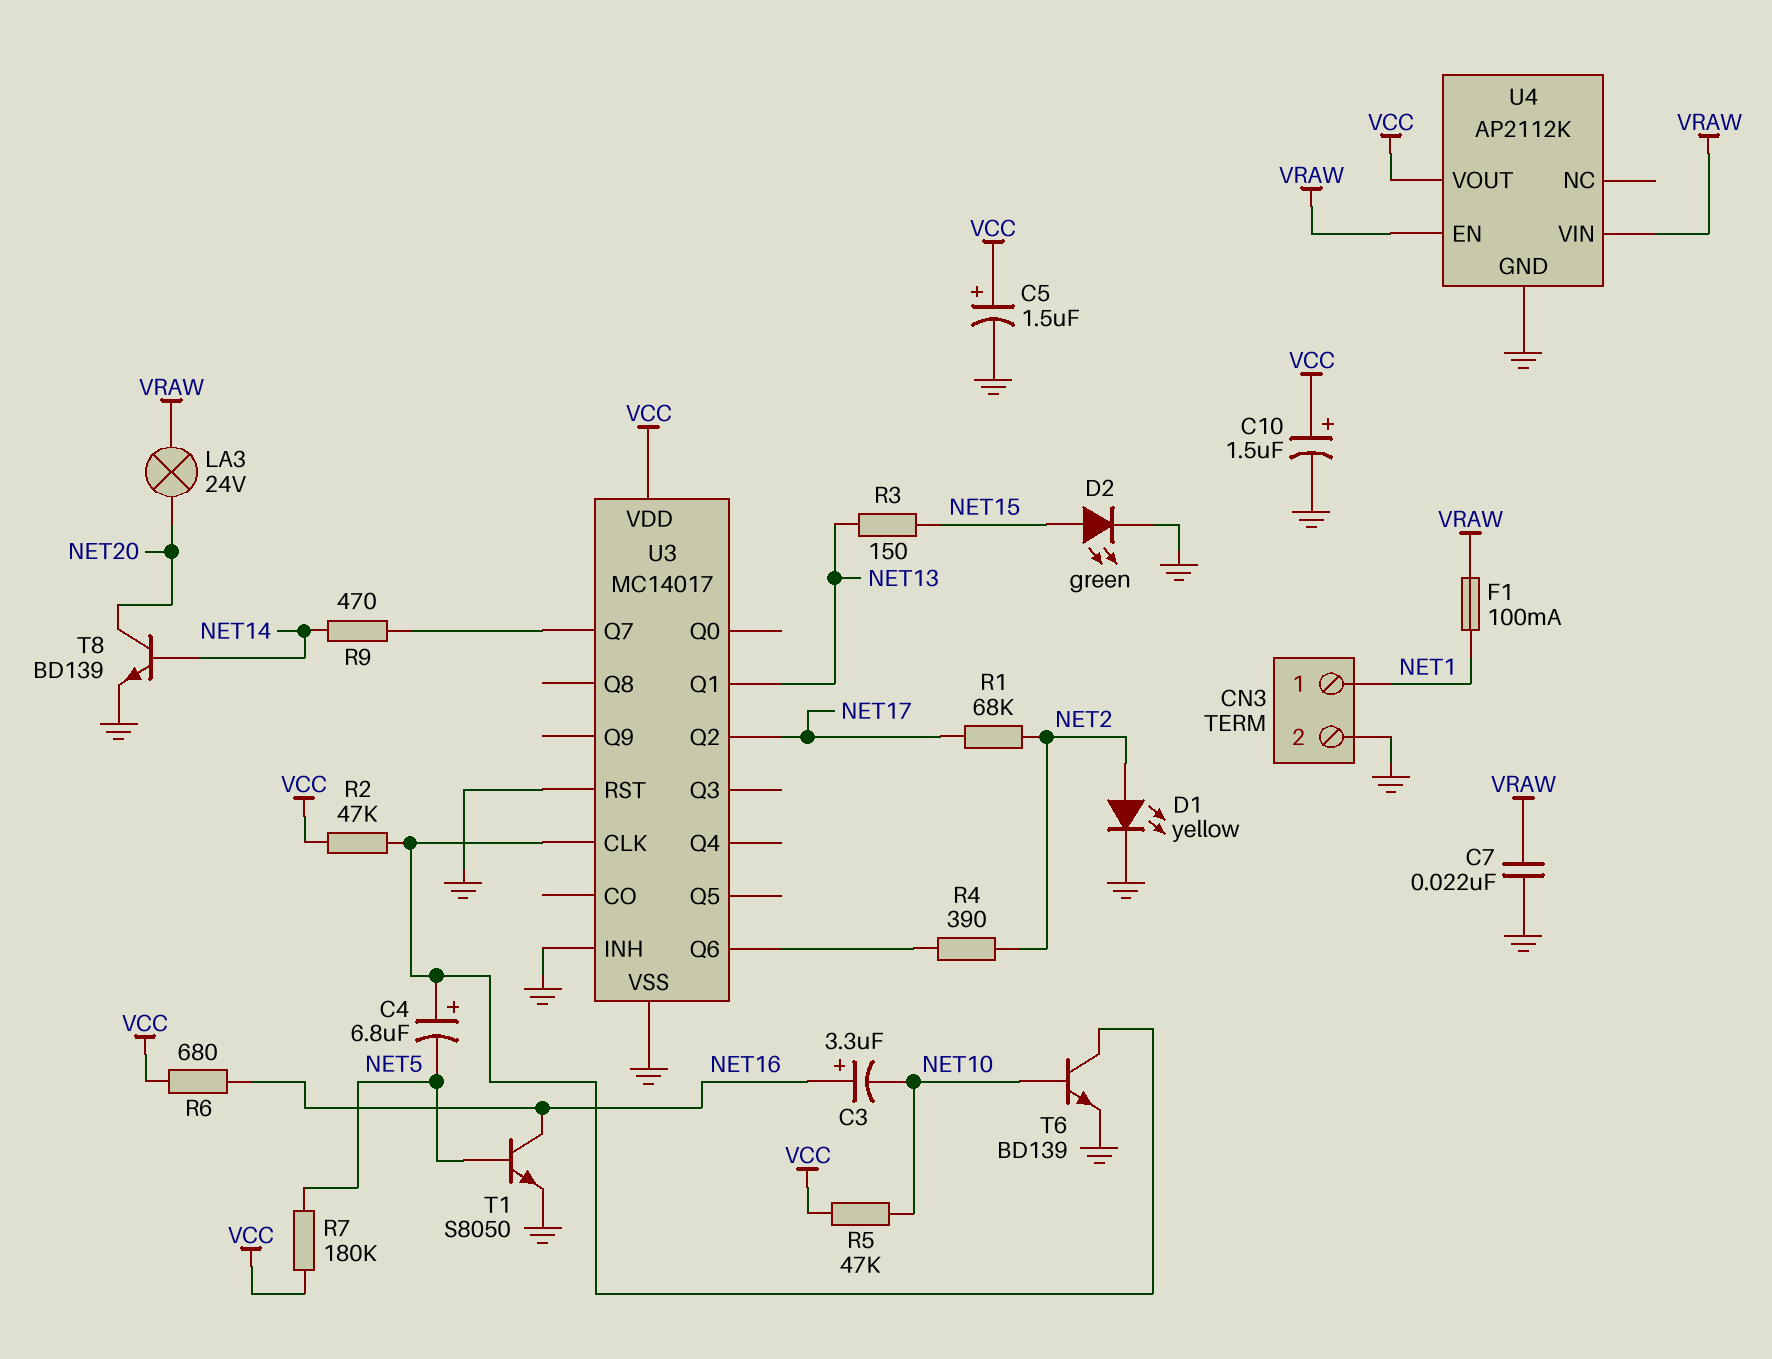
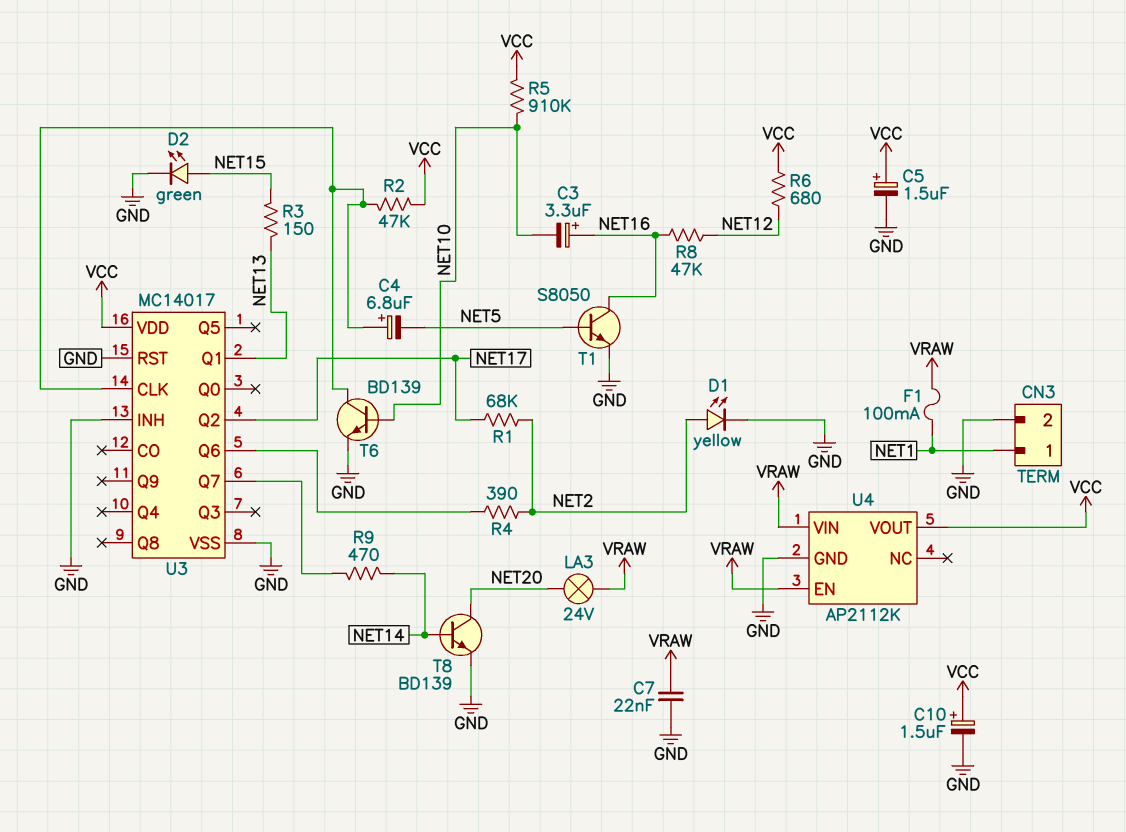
R5: 47k (NET10, VCC) -> 910k (NET10, VCC)
R6: 680 (NET16, VCC) -> 680 (NET12, VCC)
R7: 180k (NET5, VCC) -> none
R8: none -> 47k (NET12, NET16)

